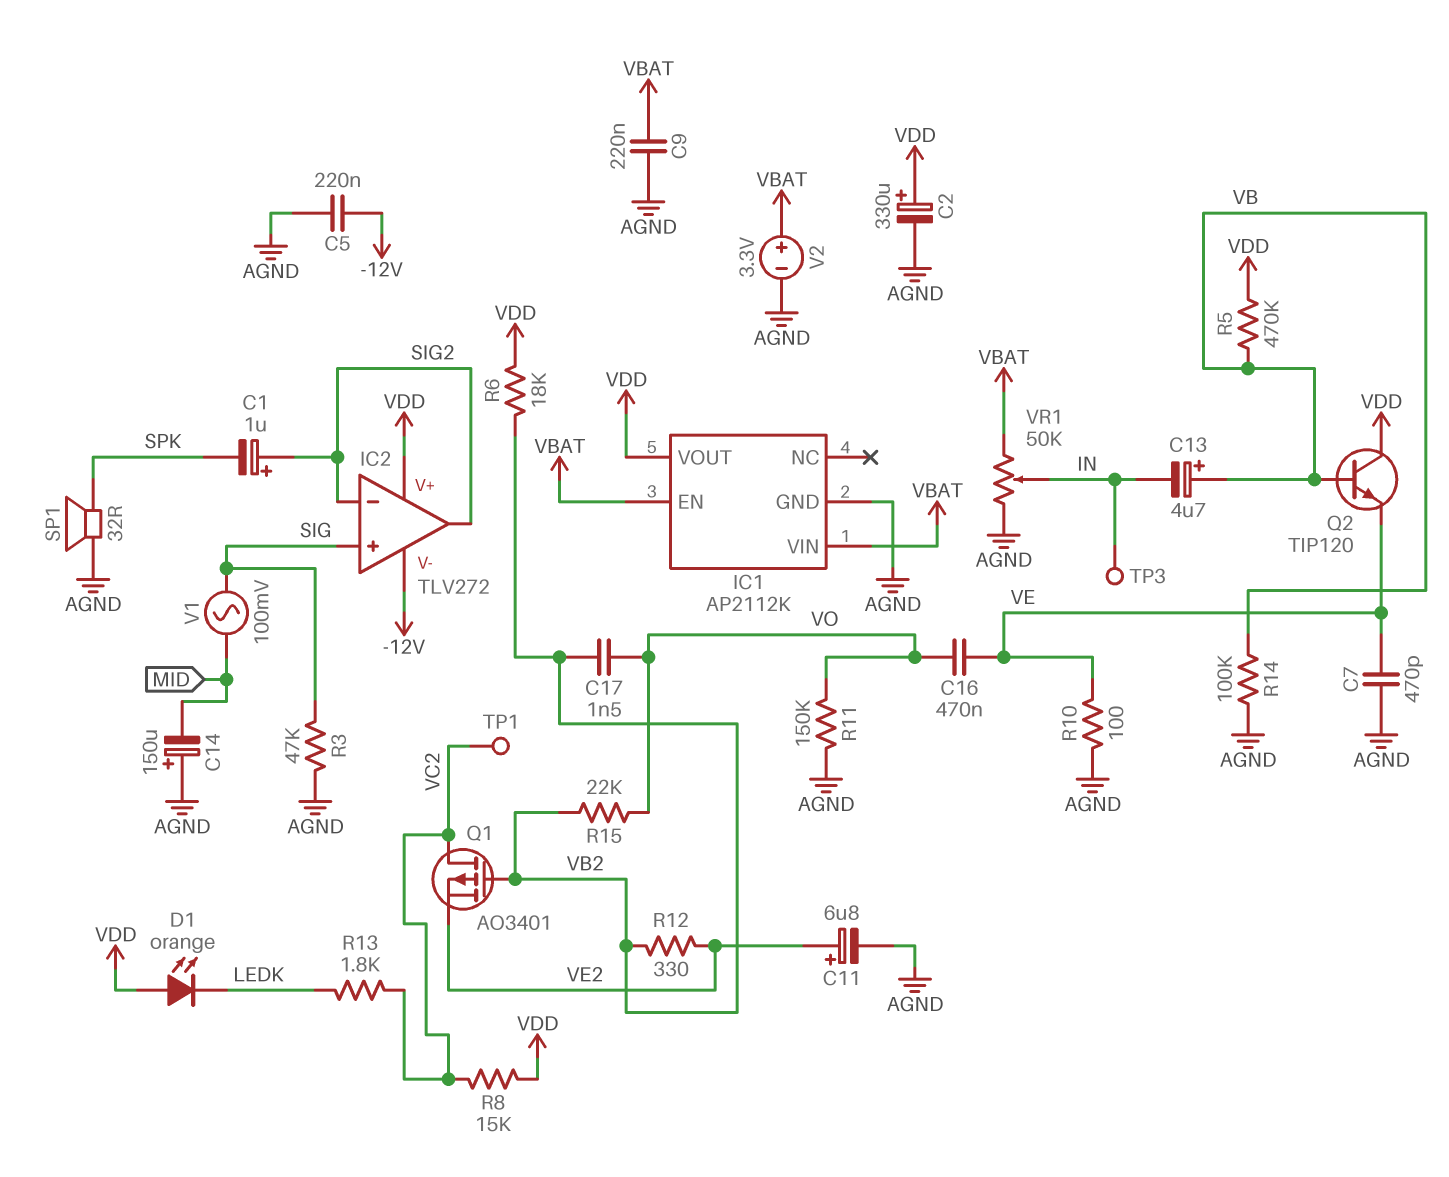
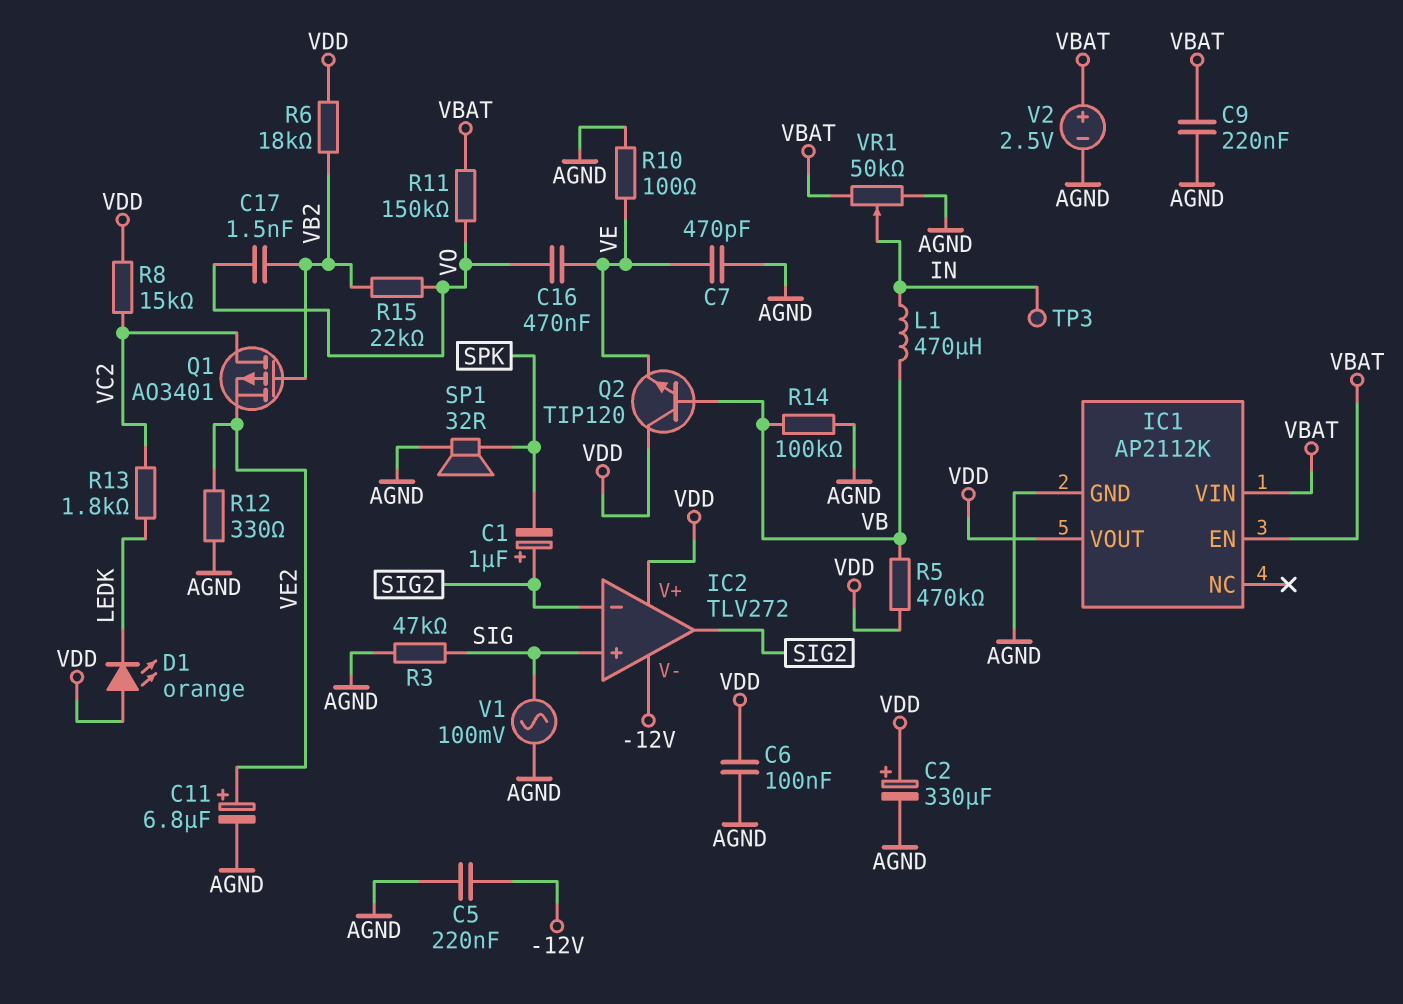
C6: none -> 100nF (AGND, VDD)
C13: 4.7uF (plus VB, minus IN) -> none
C14: 150uF (plus AGND, minus MID) -> none
L1: none -> 470uH (IN, VB)
R11: 150k (AGND, VO) -> 150k (VBAT, VO)
R12: 330 (VB2, VE2) -> 330 (AGND, VE2)
TP1: test point (VC2) -> none
V1: AC 100mV (MID, SIG) -> AC 100mV (AGND, SIG)
V2: 3.3V (plus VBAT, minus AGND) -> 2.5V (plus VBAT, minus AGND)

